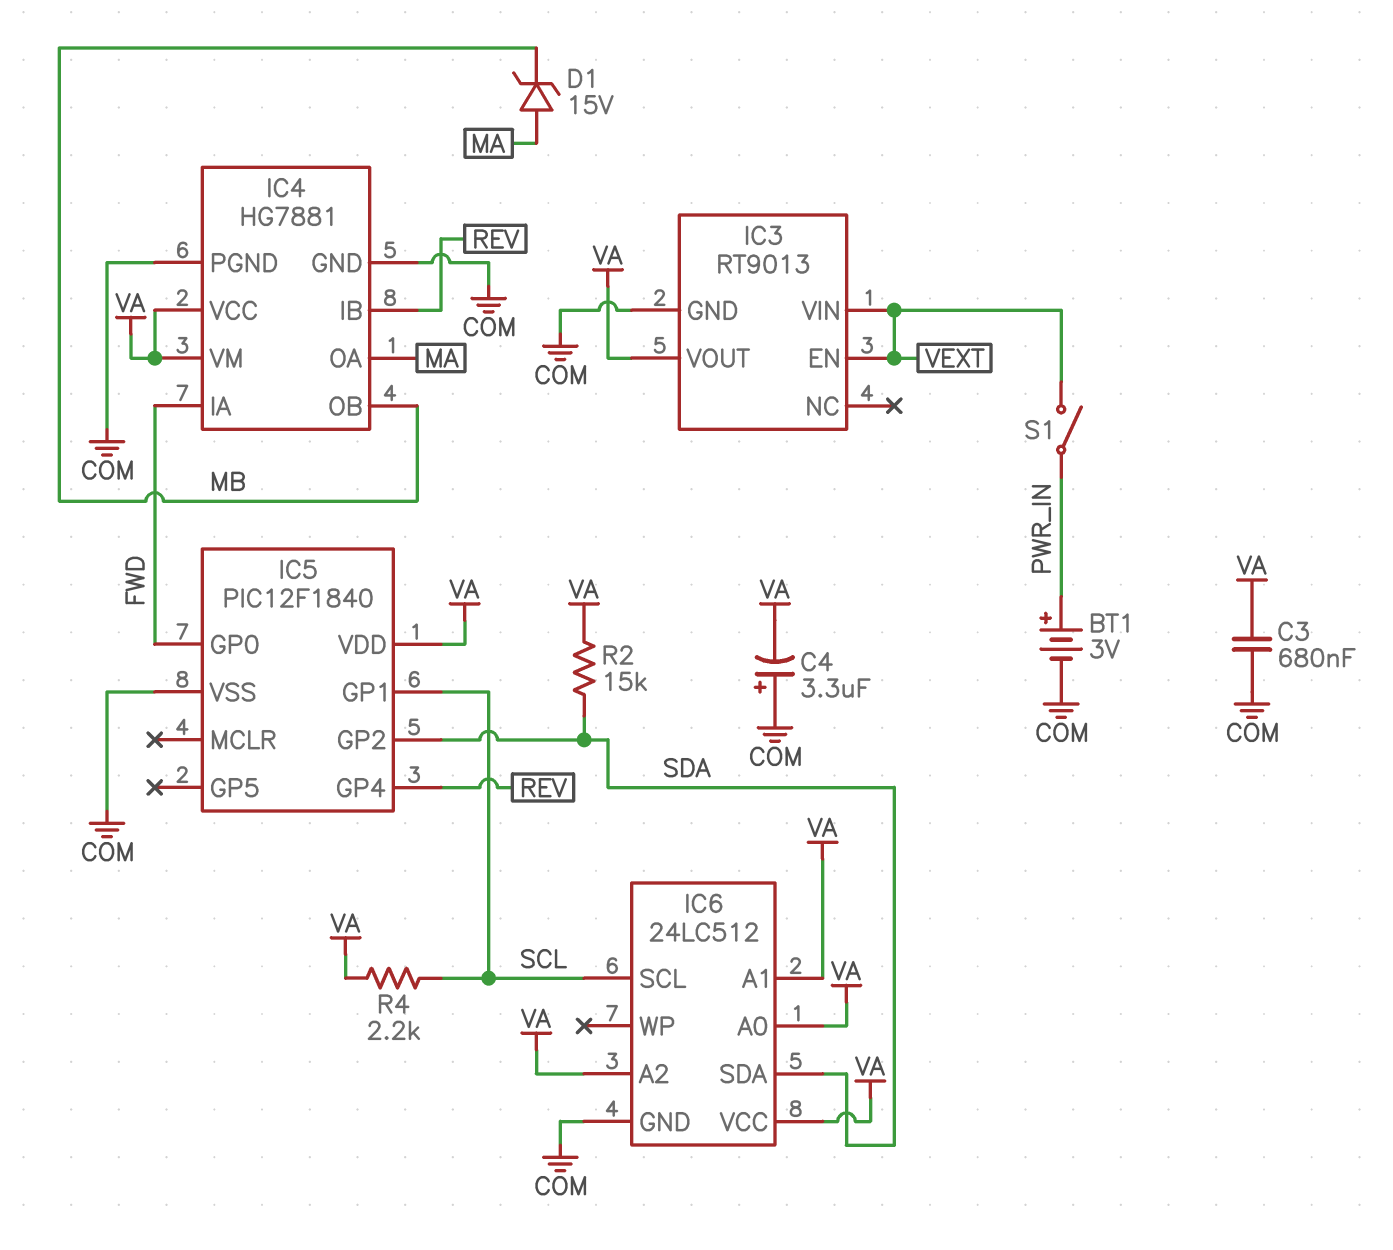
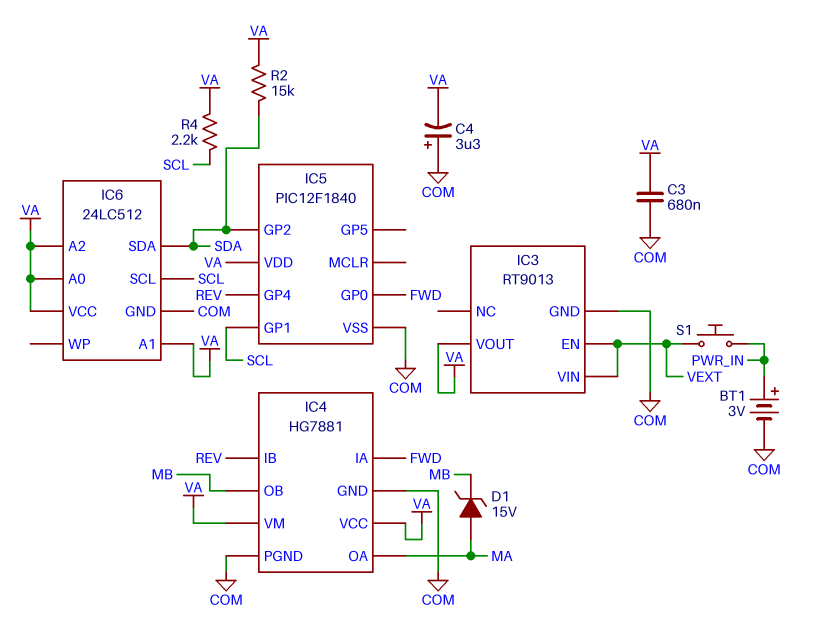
S1: switch (PWR_IN, VEXT) -> button (PWR_IN, VEXT)

